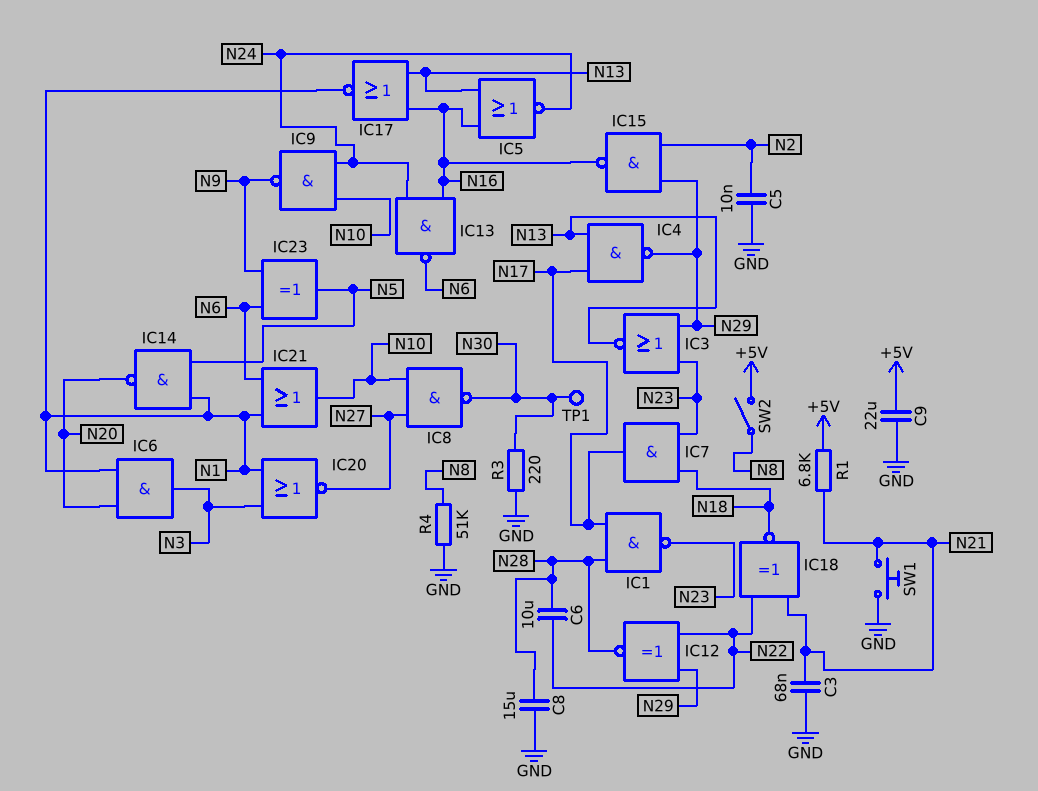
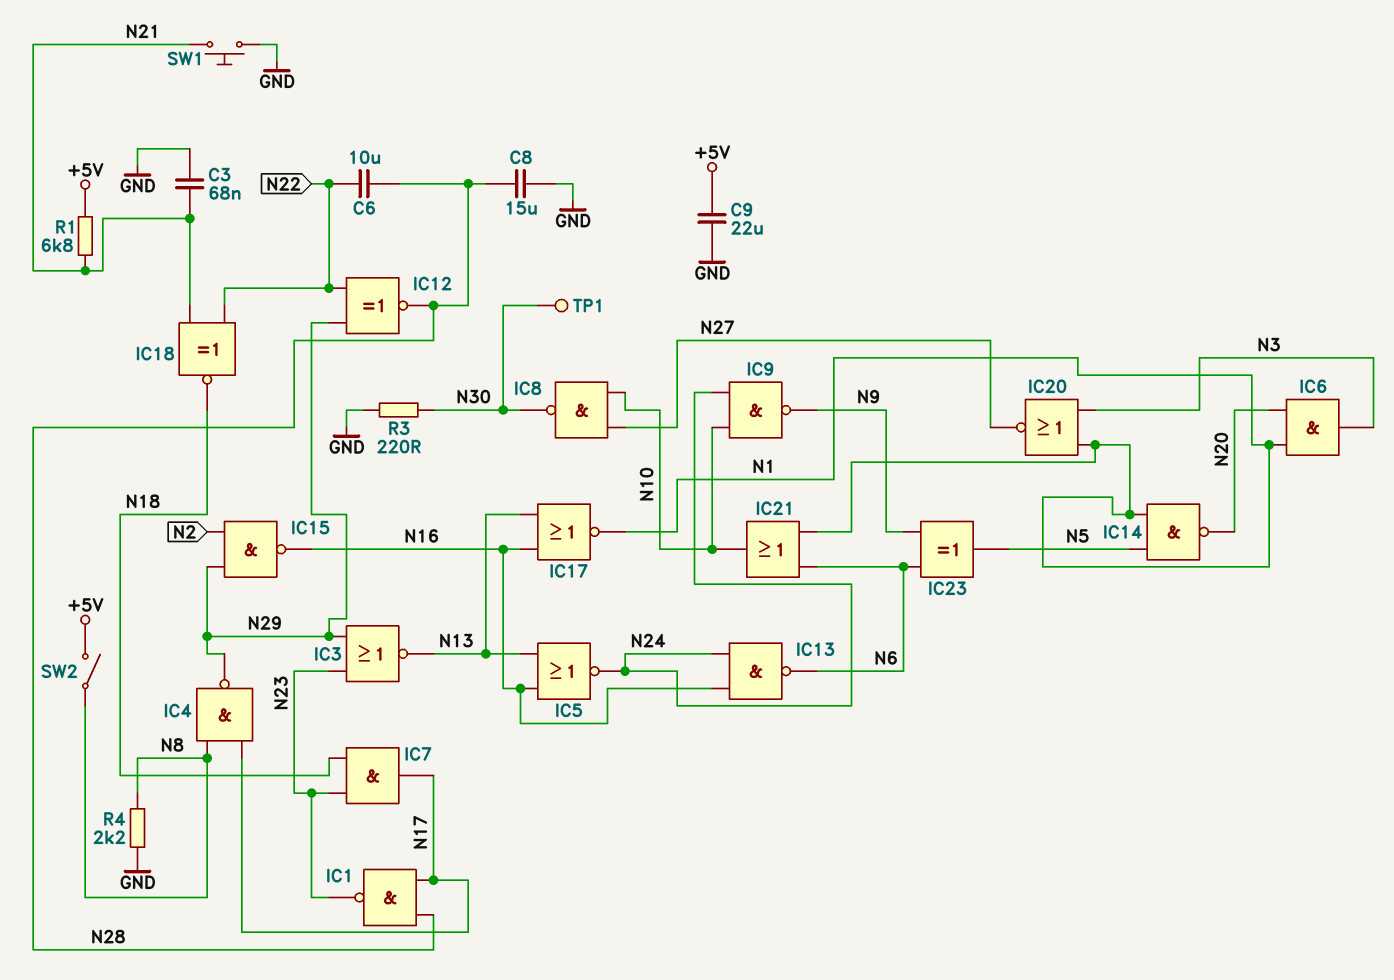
C5: 10nF (GND, N2) -> none
IC4: NAND (in N13, in N17, out N29) -> NAND (in N8, in N17, out N29)
R4: 51k (GND, N8) -> 2.2k (GND, N8)

